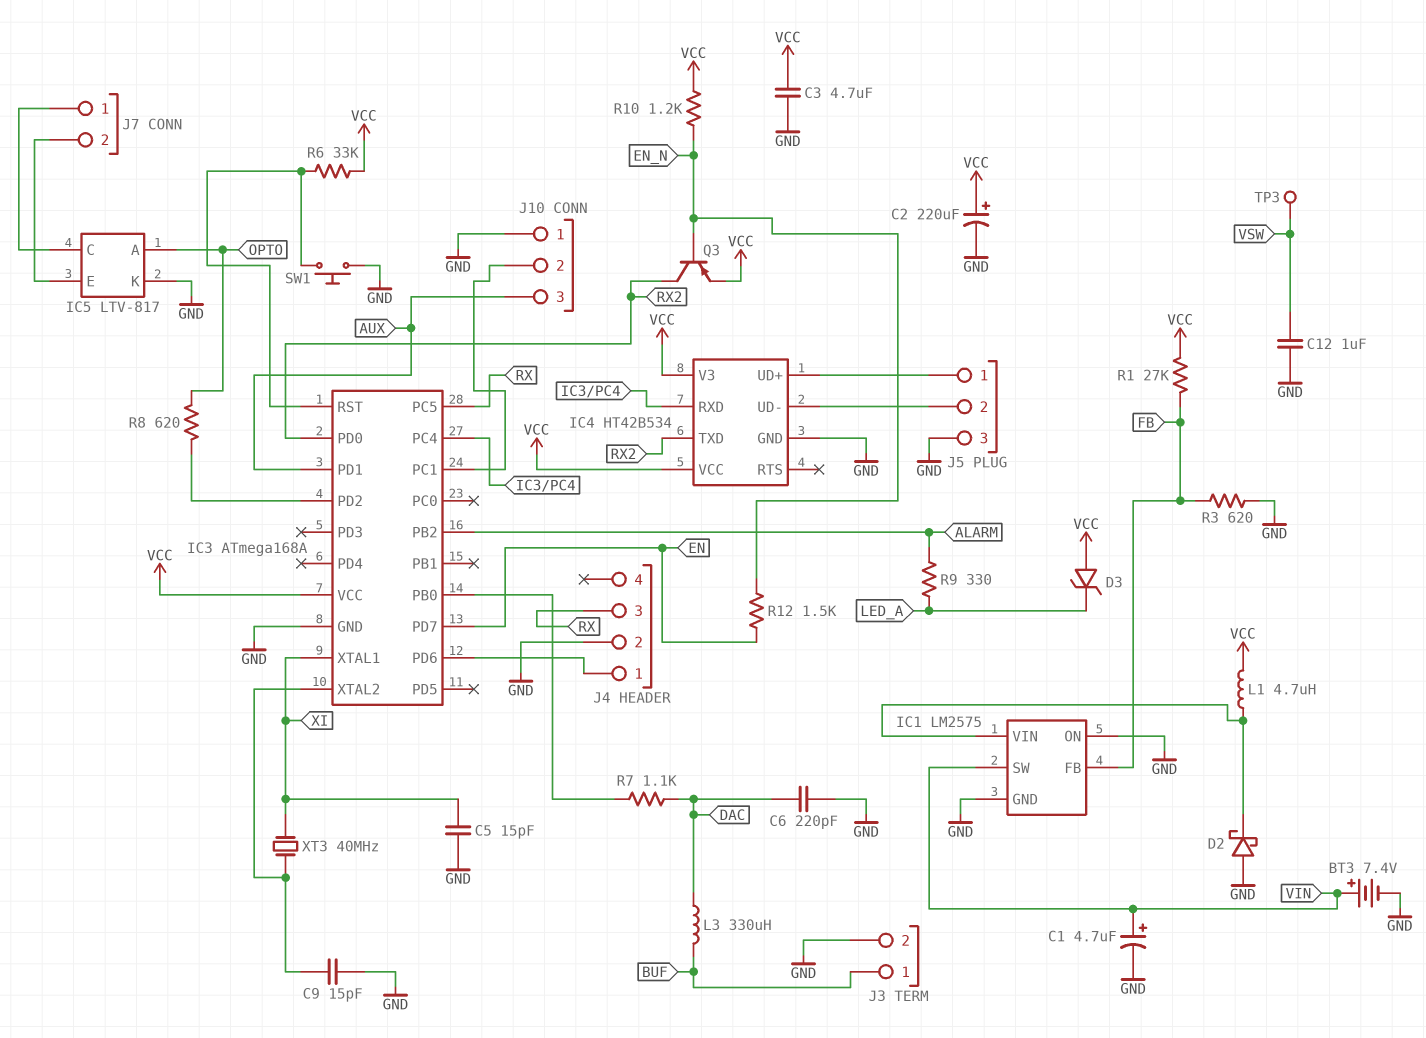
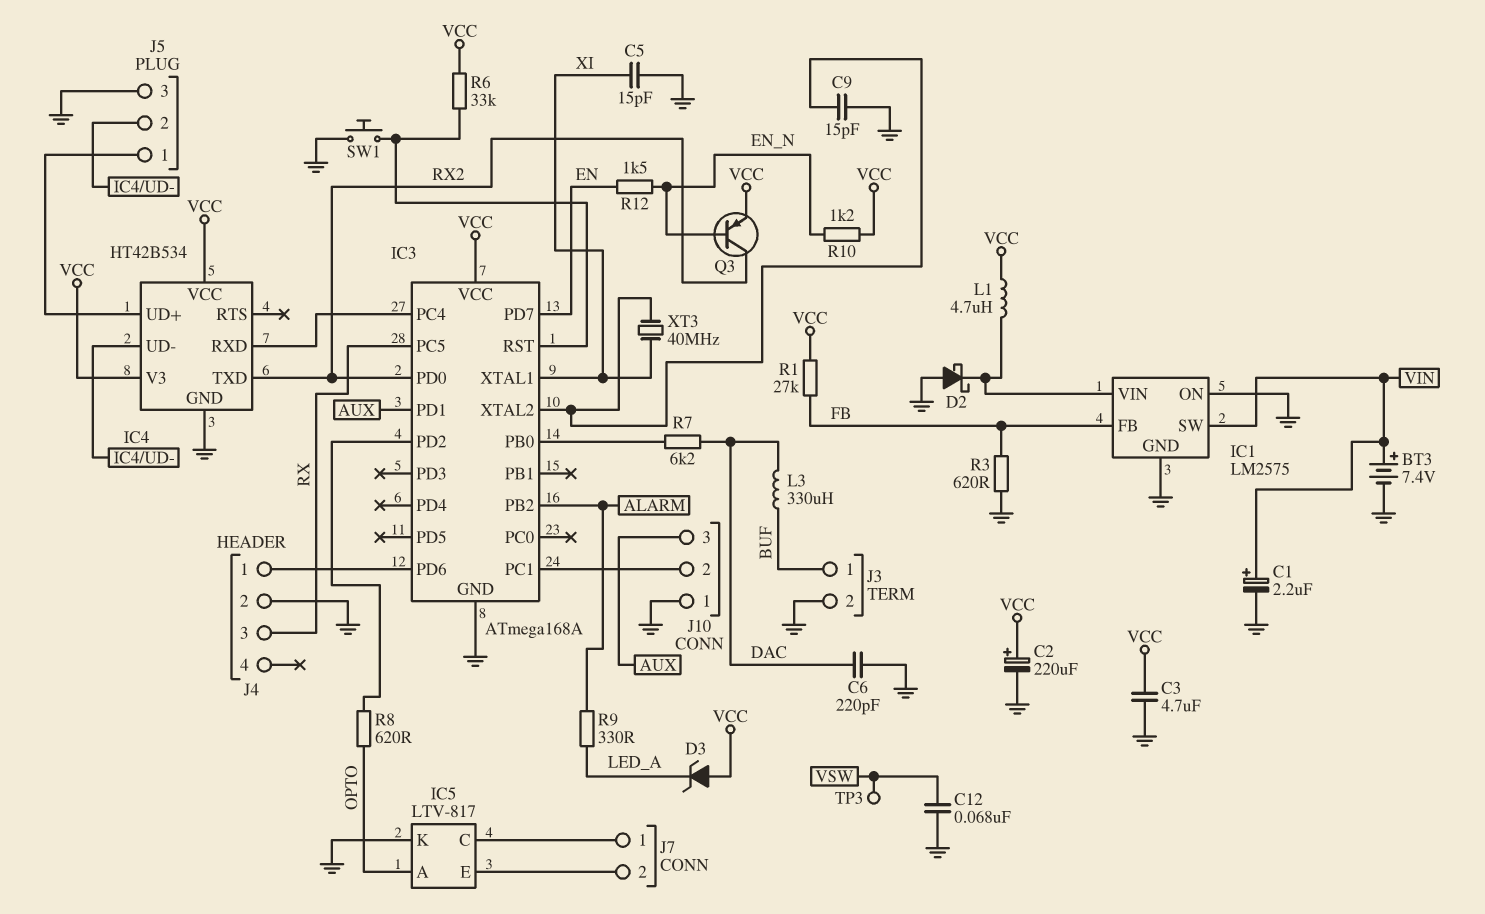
C1: 4.7uF (plus VIN, minus GND) -> 2.2uF (plus VIN, minus GND)
C12: 1uF (GND, VSW) -> 68nF (GND, VSW)
R7: 1.1k (DAC, IC3/PB0) -> 6.2k (DAC, IC3/PB0)

